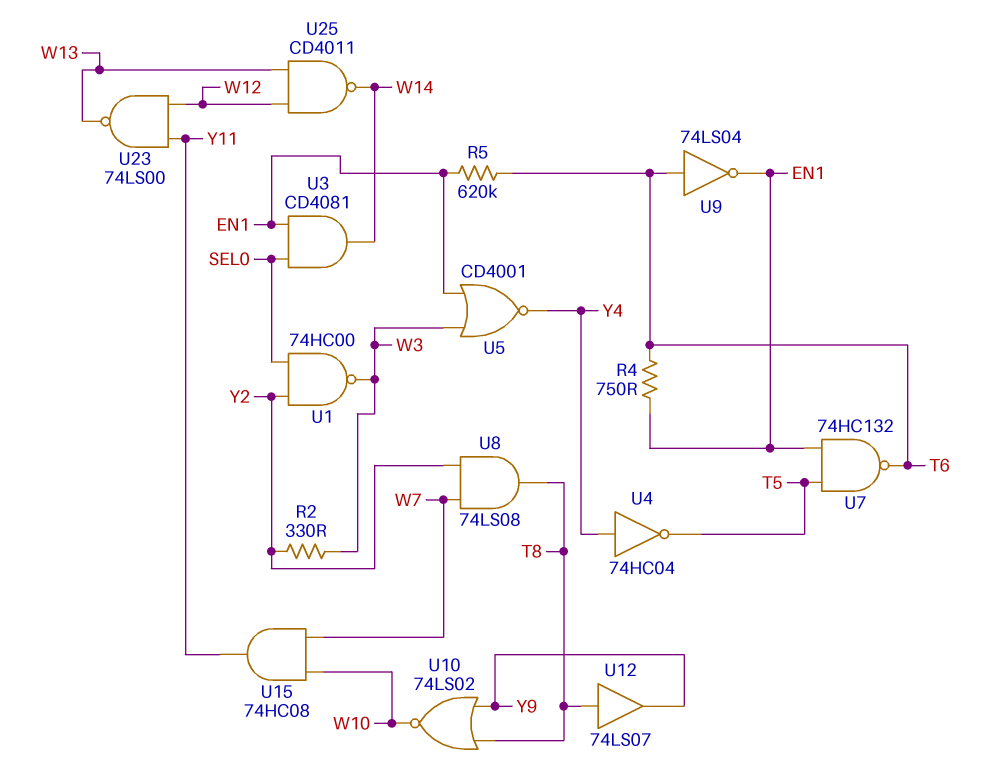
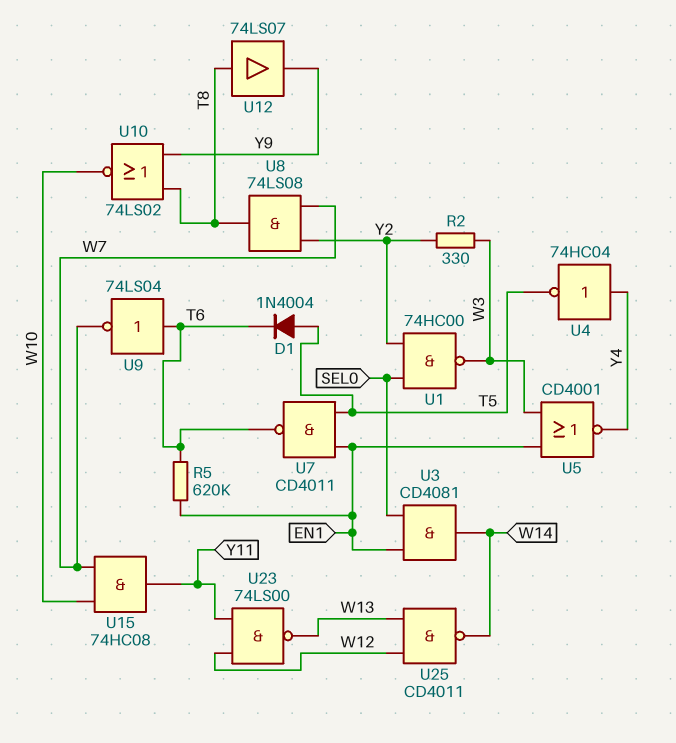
D1: none -> diode 1N4004 (A T5, K T6)
R4: 750 (EN1, T6) -> none
U7: NAND 74HC132 (in EN1, in T5, out T6) -> NAND CD4011 (in EN1, in T5, out T6)
U9: NOT 74LS04 (in T6, out EN1) -> NOT 74LS04 (in T6, out W7)

